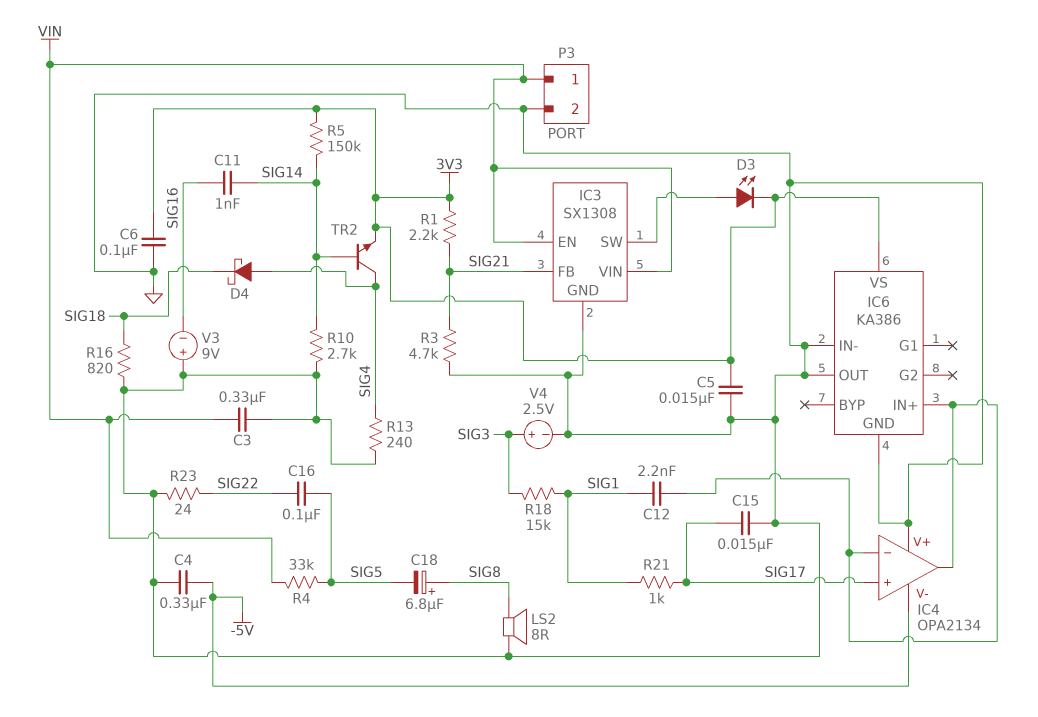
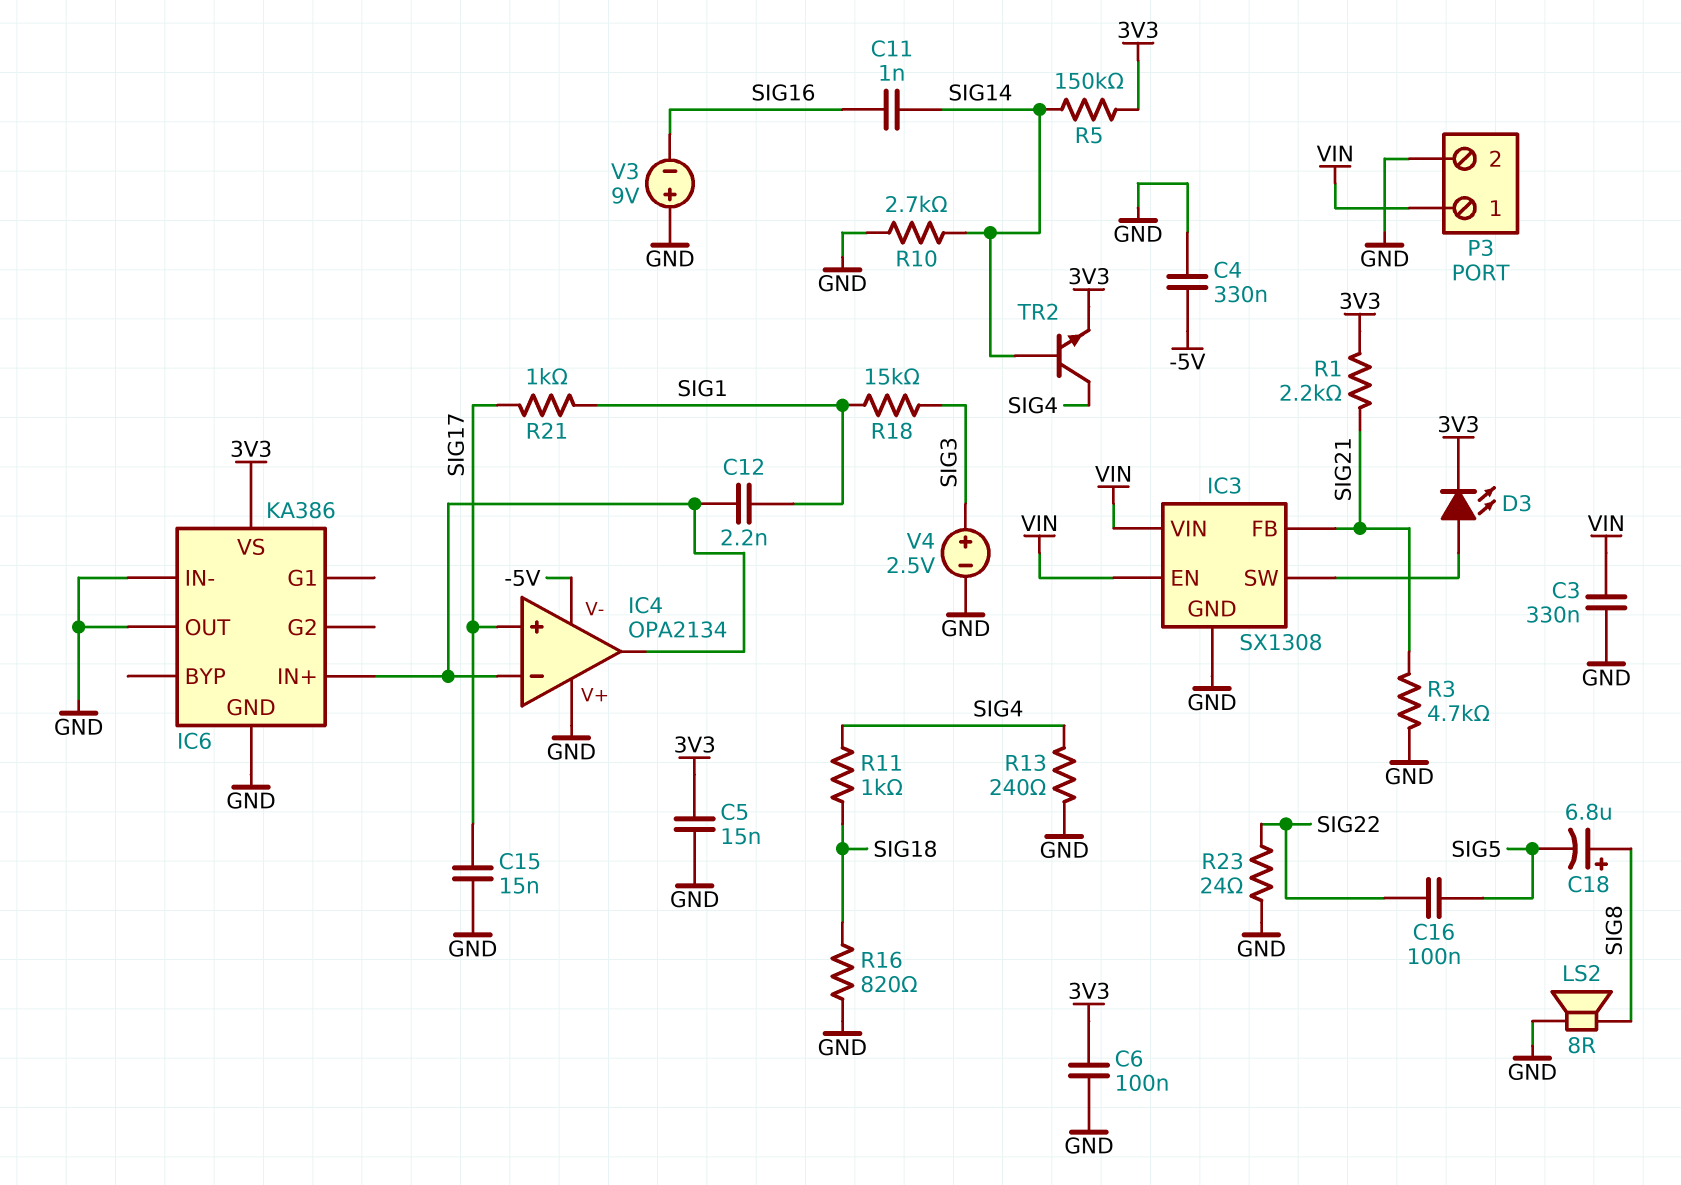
D4: schottky (A SIG4, K SIG18) -> none
R4: 33k (SIG5, VIN) -> none
R11: none -> 1k (SIG4, SIG18)

